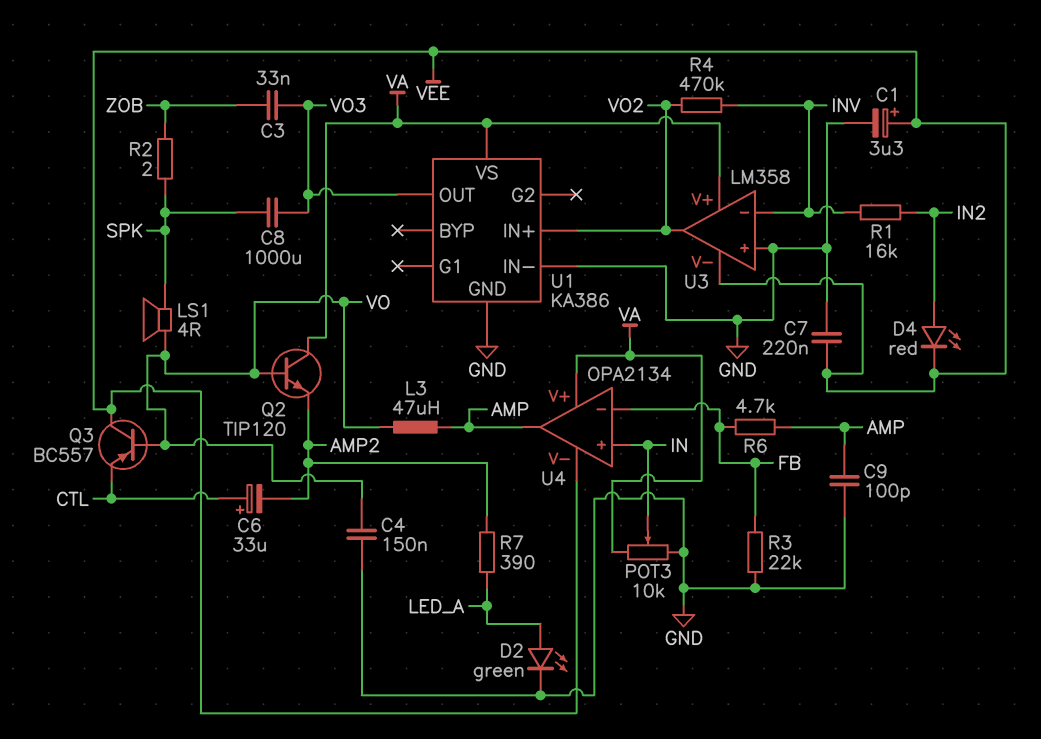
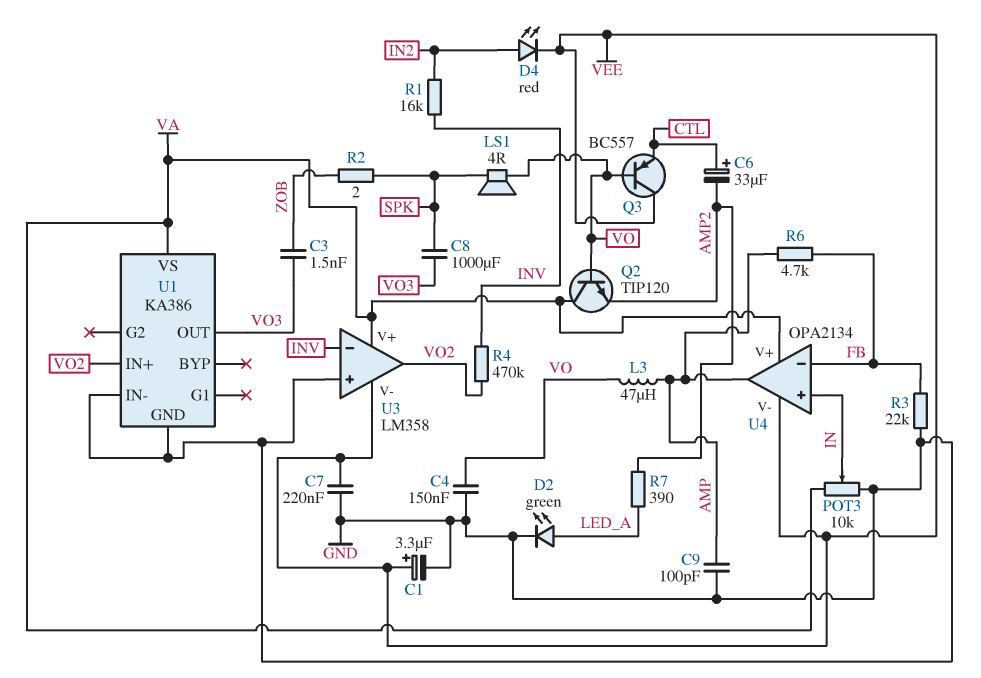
C3: 33nF (VO3, ZOB) -> 1.5nF (VO3, ZOB)

